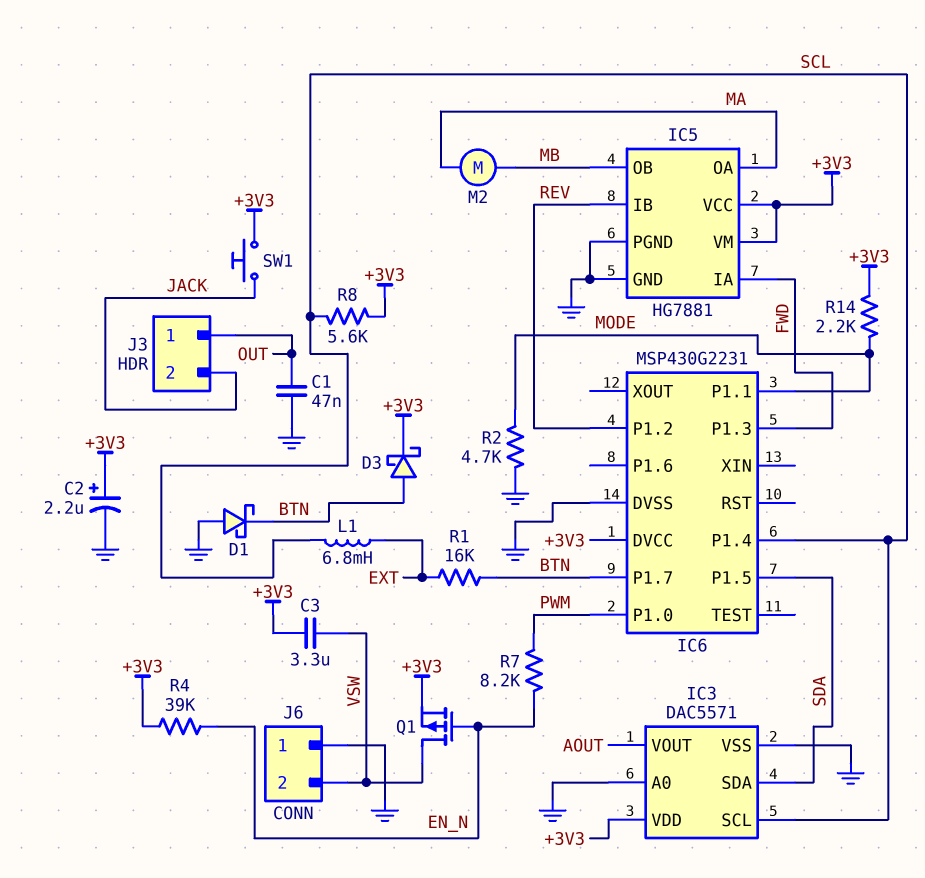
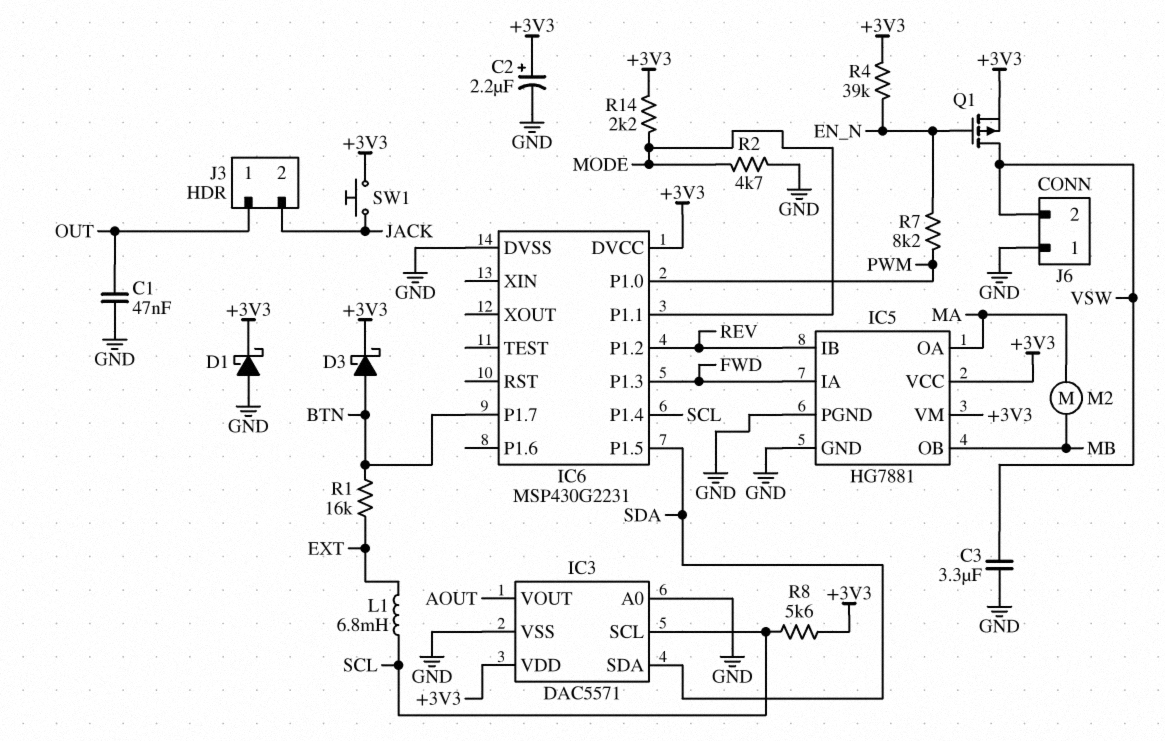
C3: 3.3uF (+3V3, VSW) -> 3.3uF (GND, VSW)
D1: schottky (A GND, K BTN) -> schottky (A GND, K +3V3)

